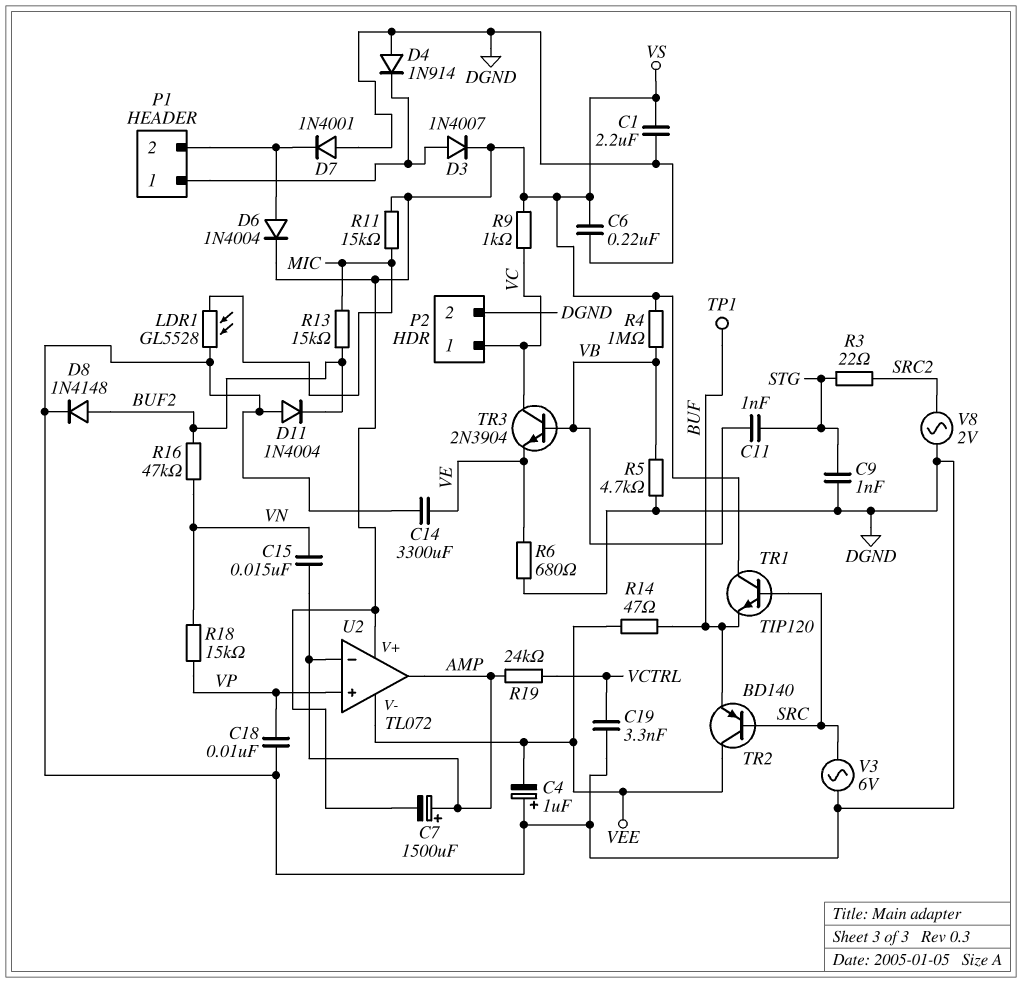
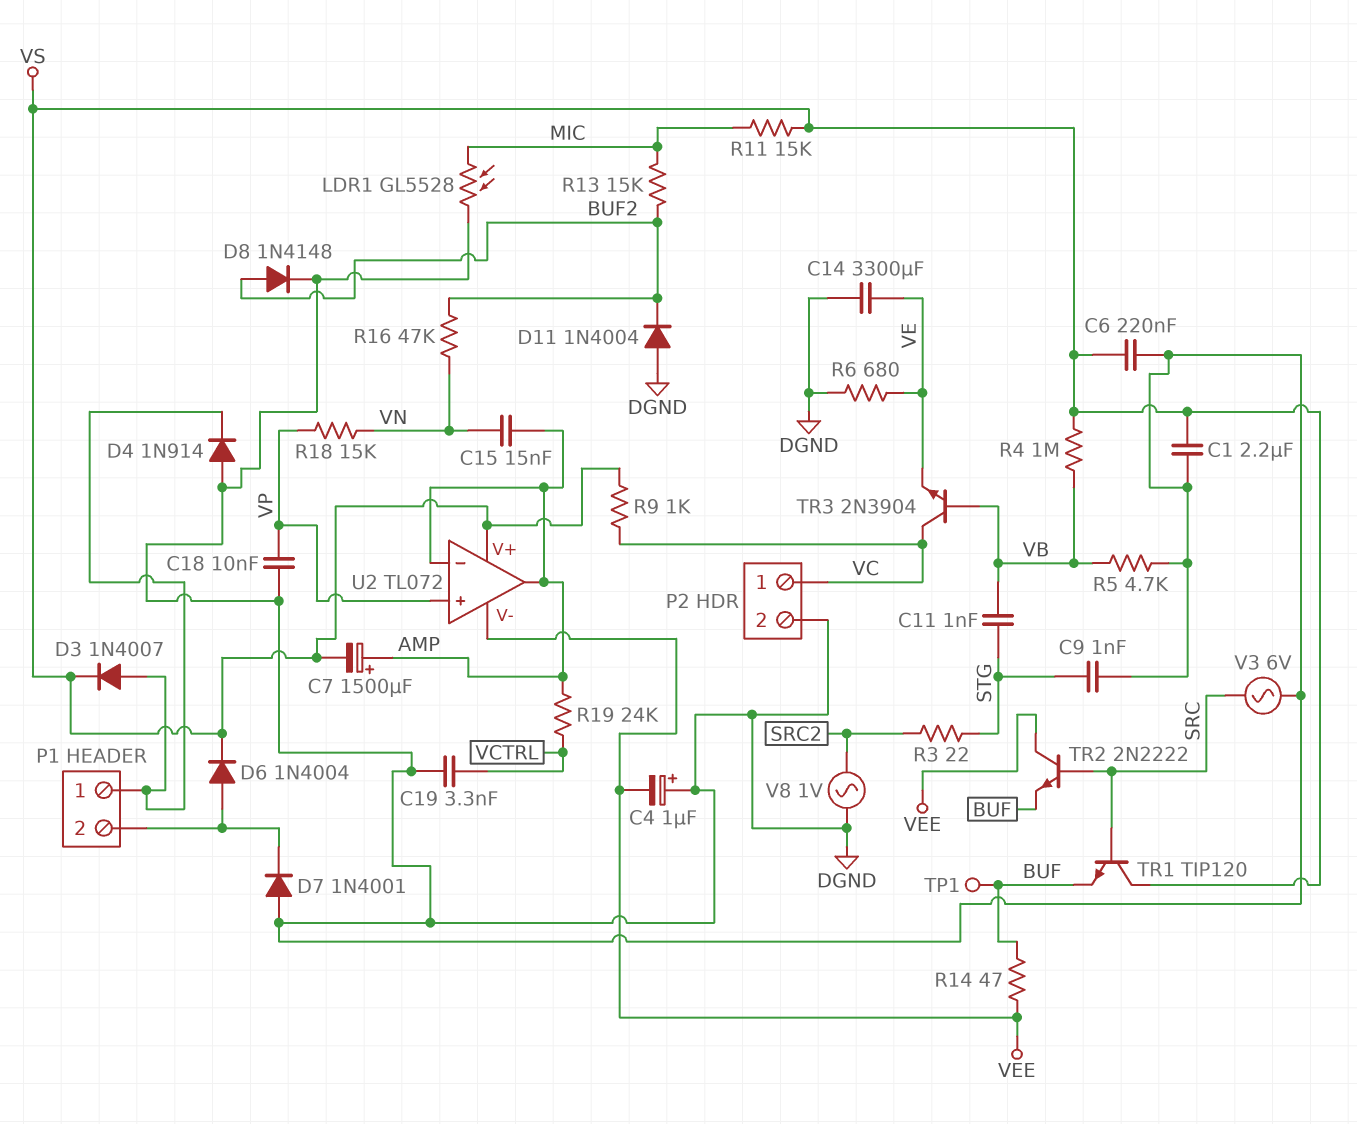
TR2: PNP BD140 (B SRC, C VEE, E BUF) -> NPN 2N2222 (B SRC, C VEE, E BUF)
V8: AC 2V (DGND, SRC2) -> AC 1V (DGND, SRC2)

